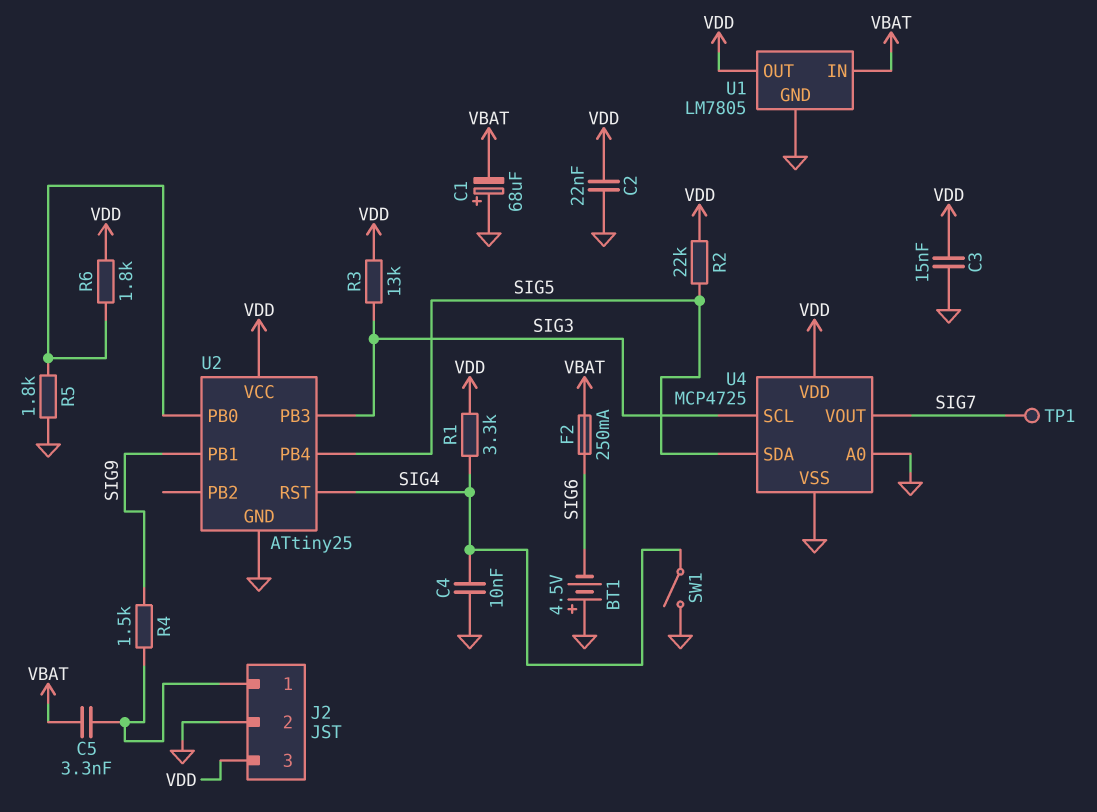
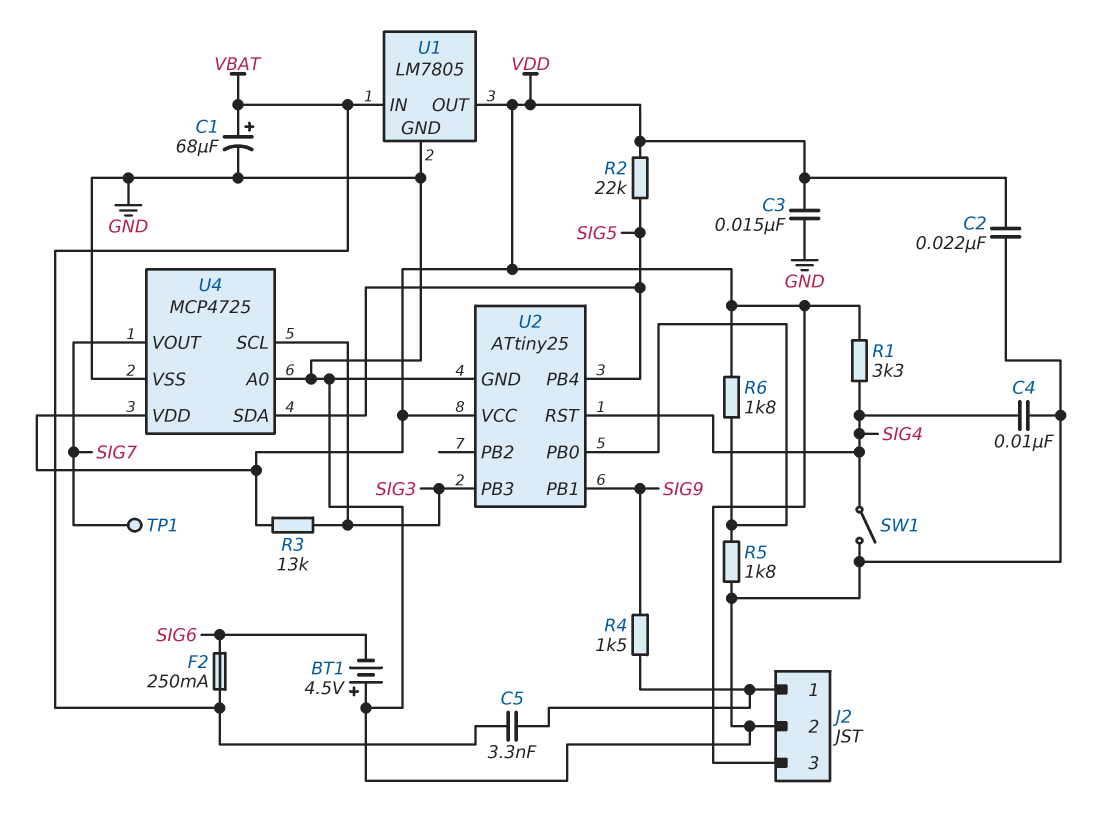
C1: 68uF (plus GND, minus VBAT) -> 68uF (plus VBAT, minus GND)

